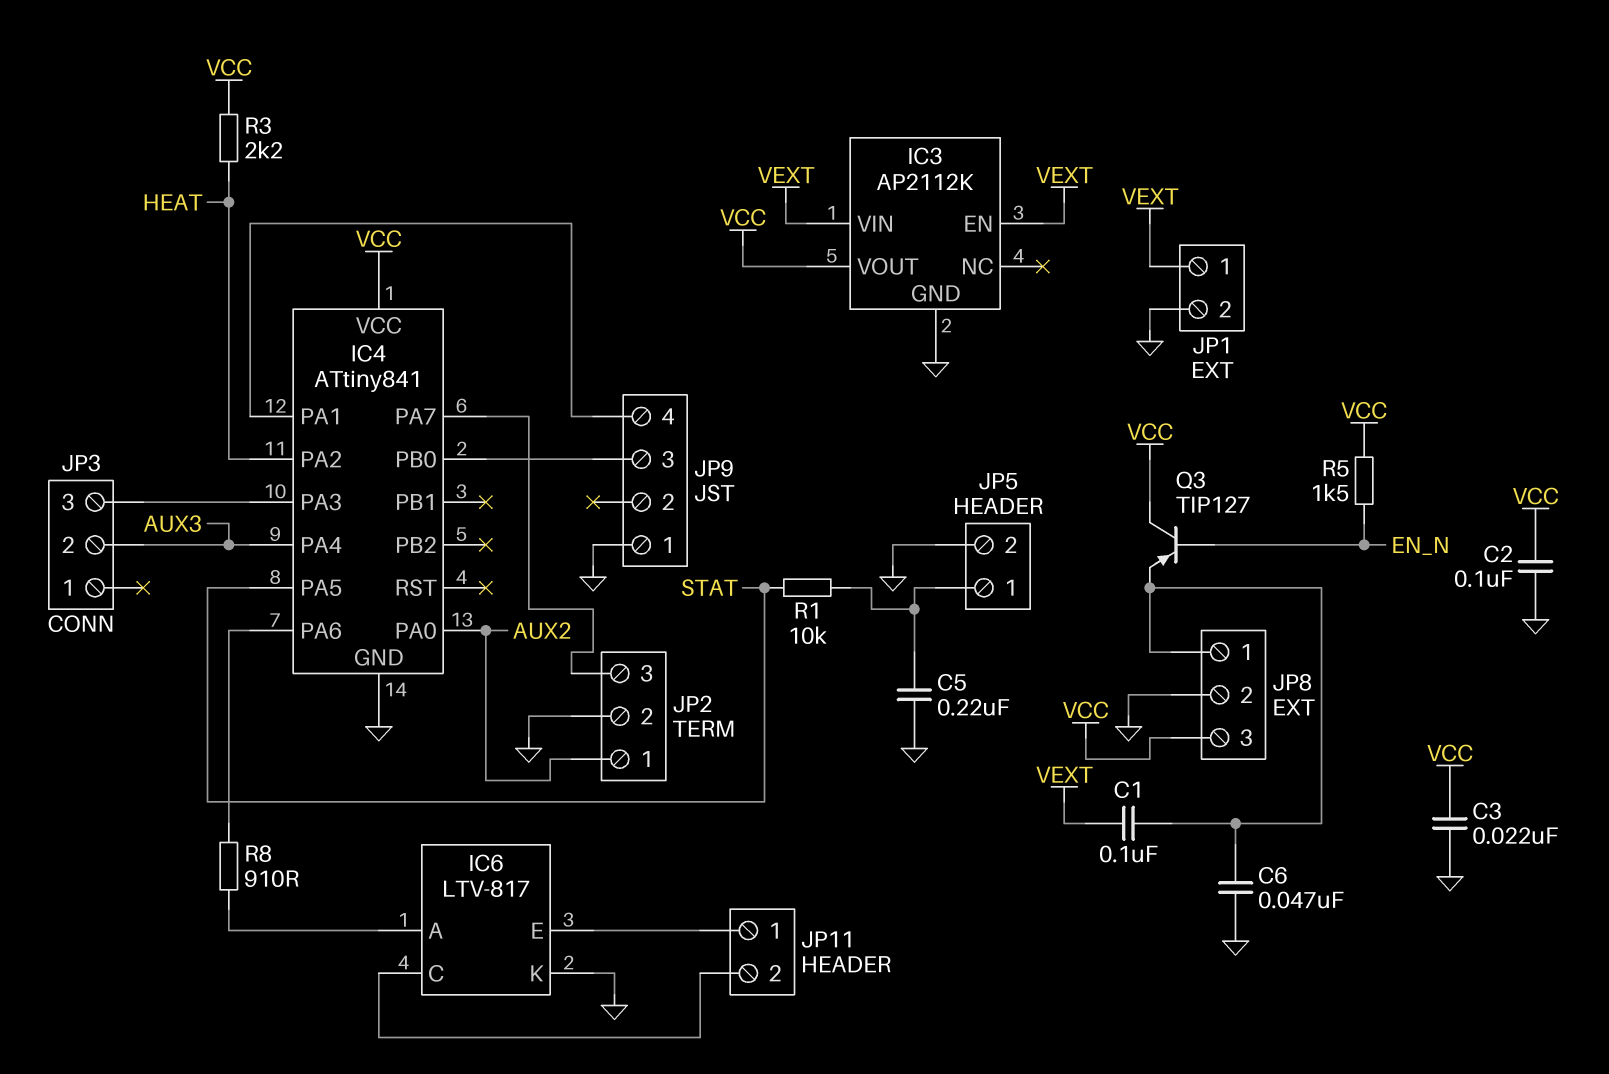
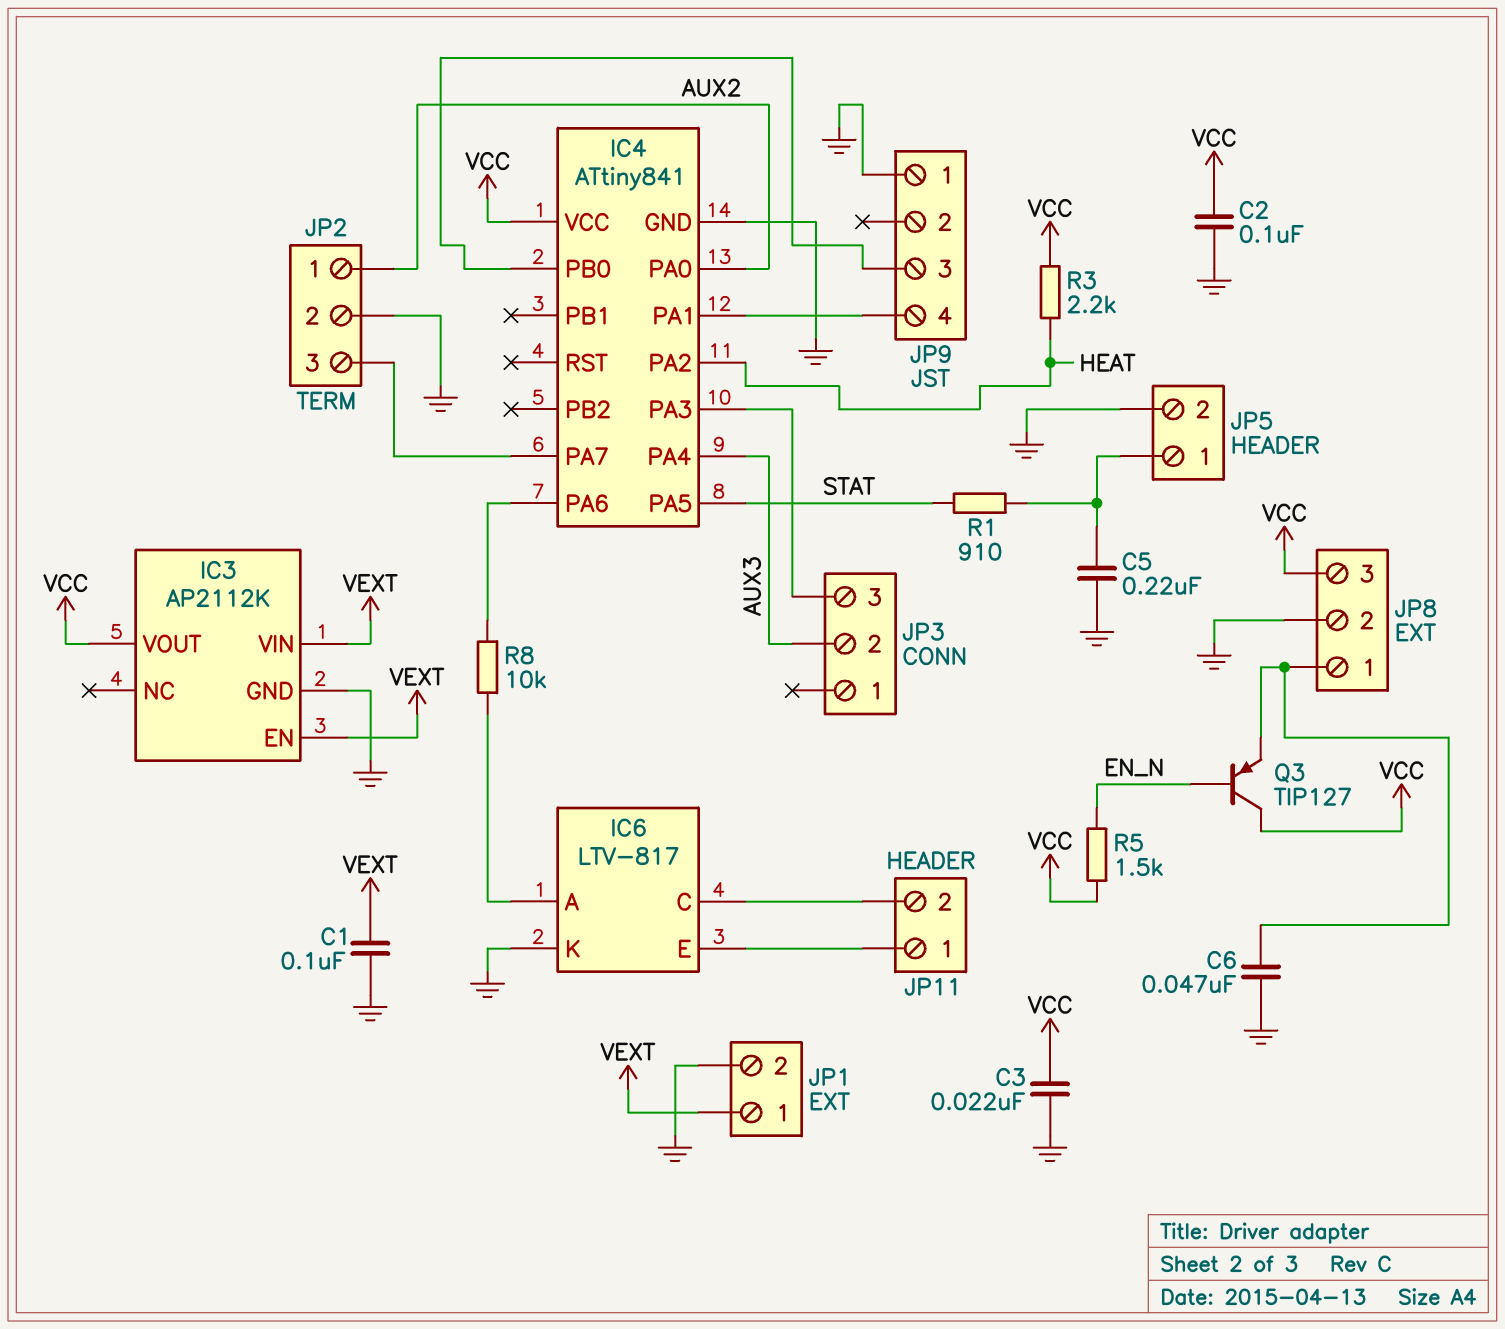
C1: 100nF (JP8/1, VEXT) -> 100nF (GND, VEXT)
R1: 10k (JP5/1, STAT) -> 910 (JP5/1, STAT)
R8: 910 (IC4/PA6, IC6/A) -> 10k (IC4/PA6, IC6/A)

